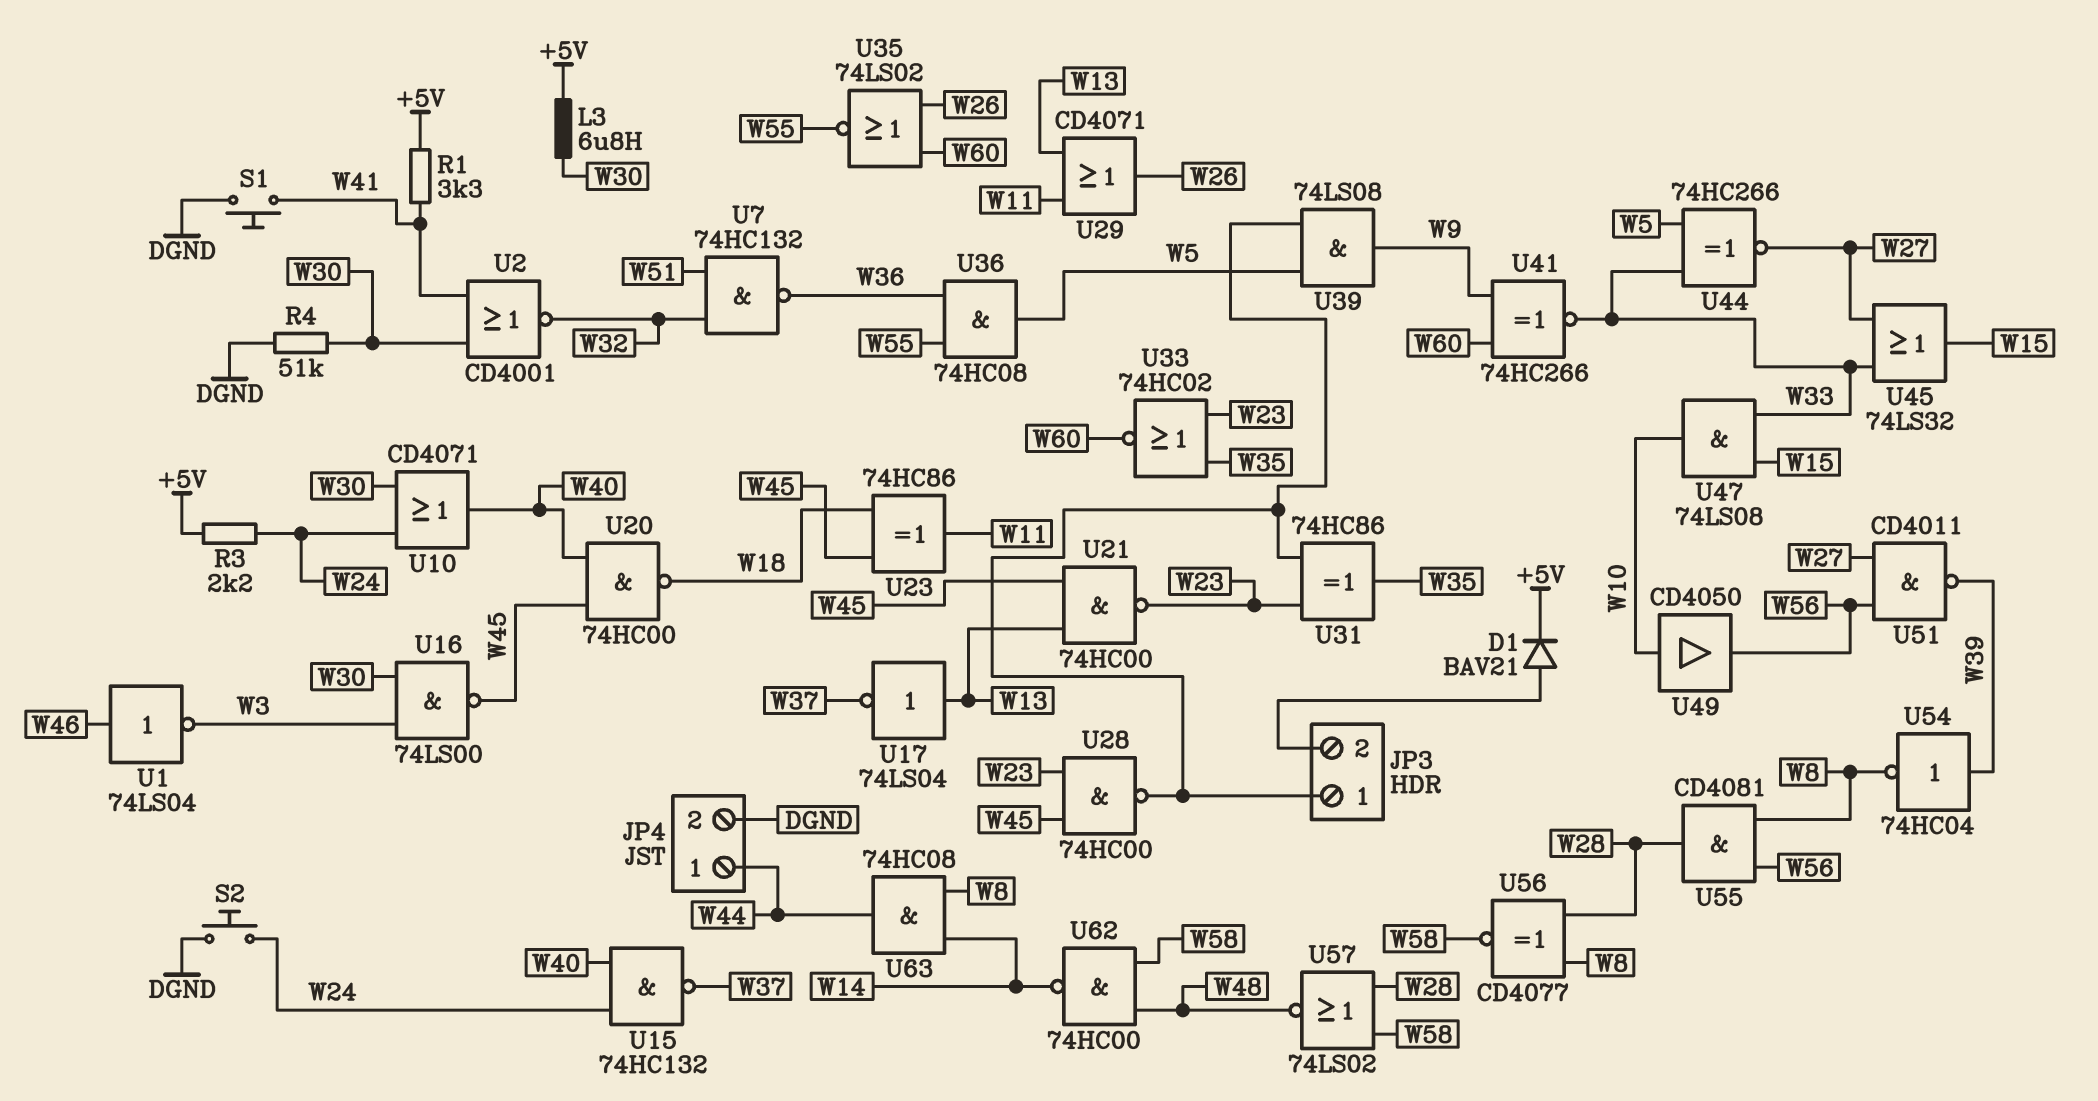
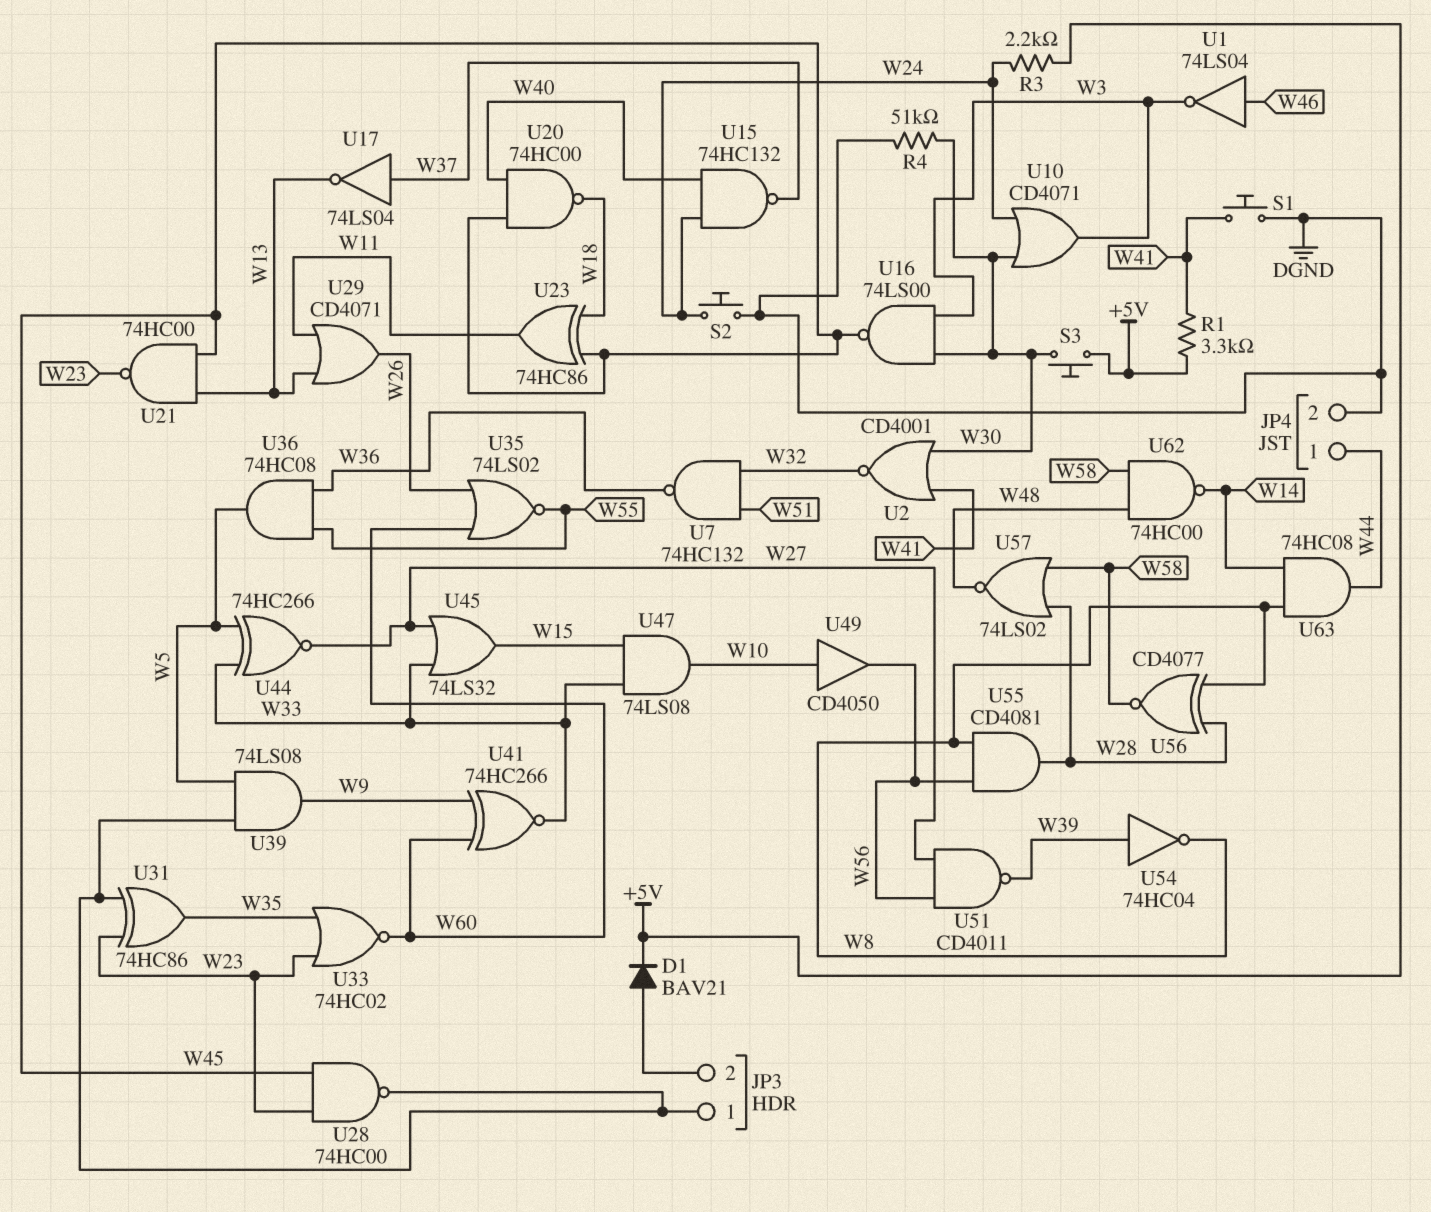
L3: 6.8uH (+5V, W30) -> none
S3: none -> button (+5V, W30)
U10: OR CD4071 (in W24, in W30, out W40) -> OR CD4071 (in W24, in W30, out W3)
U17: NOT 74LS04 (in W13, out W37) -> NOT 74LS04 (in W37, out W13)

